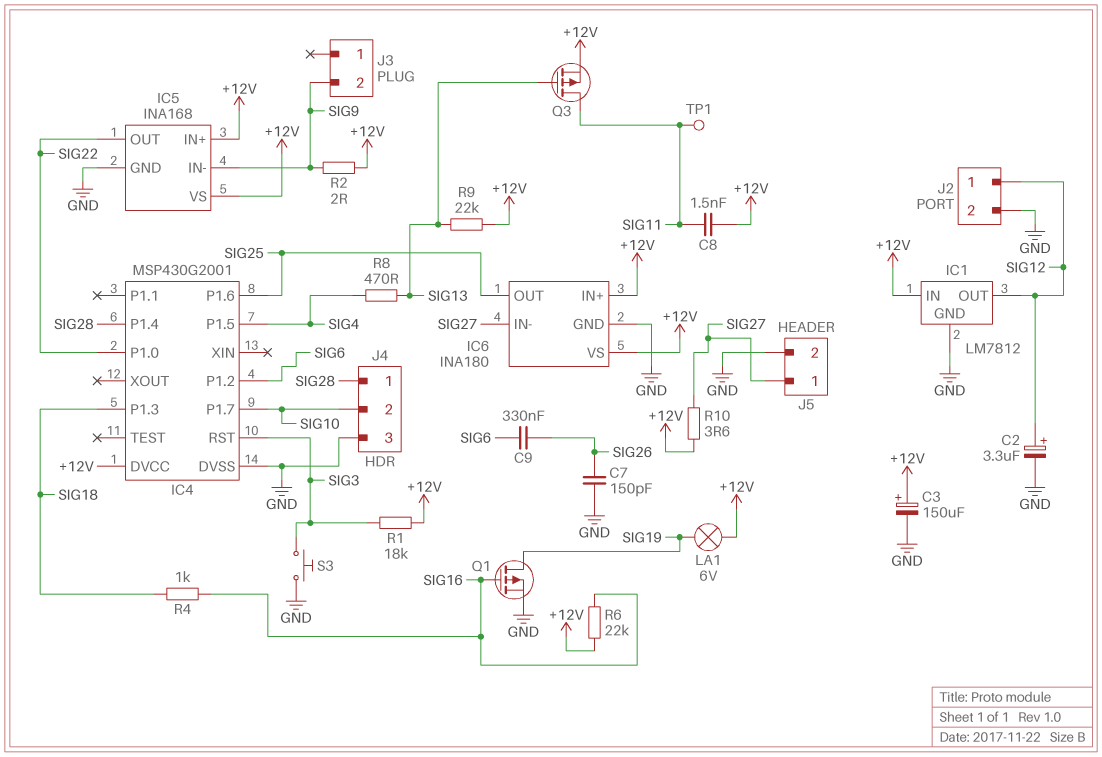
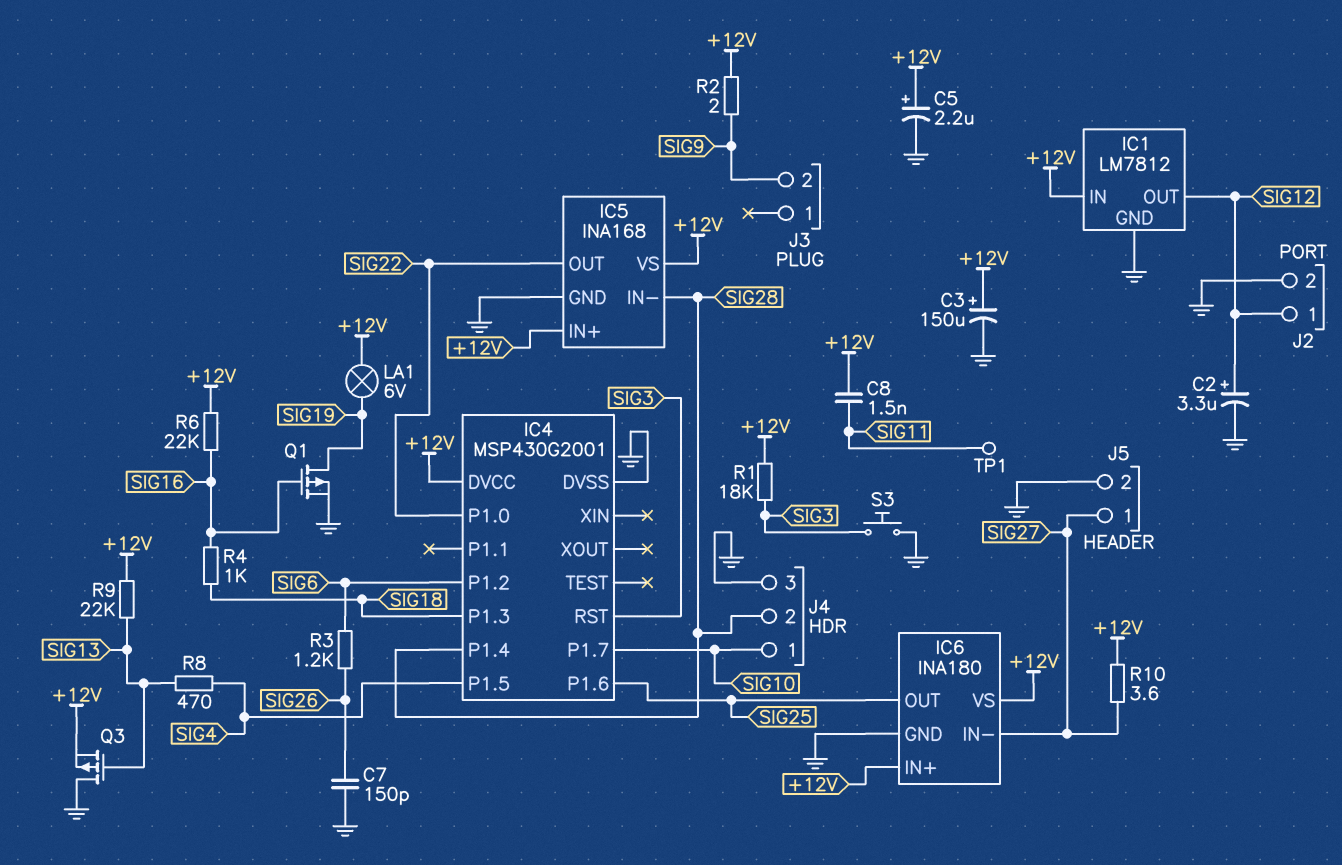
C5: none -> 2.2uF (plus +12V, minus GND)
C9: 330nF (SIG6, SIG26) -> none
IC5 pin IN-: SIG9 -> SIG28
J4 pin 1: SIG28 -> SIG10
J4 pin 2: SIG10 -> SIG28
Q3: PMOS (G SIG13, D SIG11, S +12V) -> PMOS (G SIG13, D GND, S +12V)
R3: none -> 1.2k (SIG6, SIG26)

